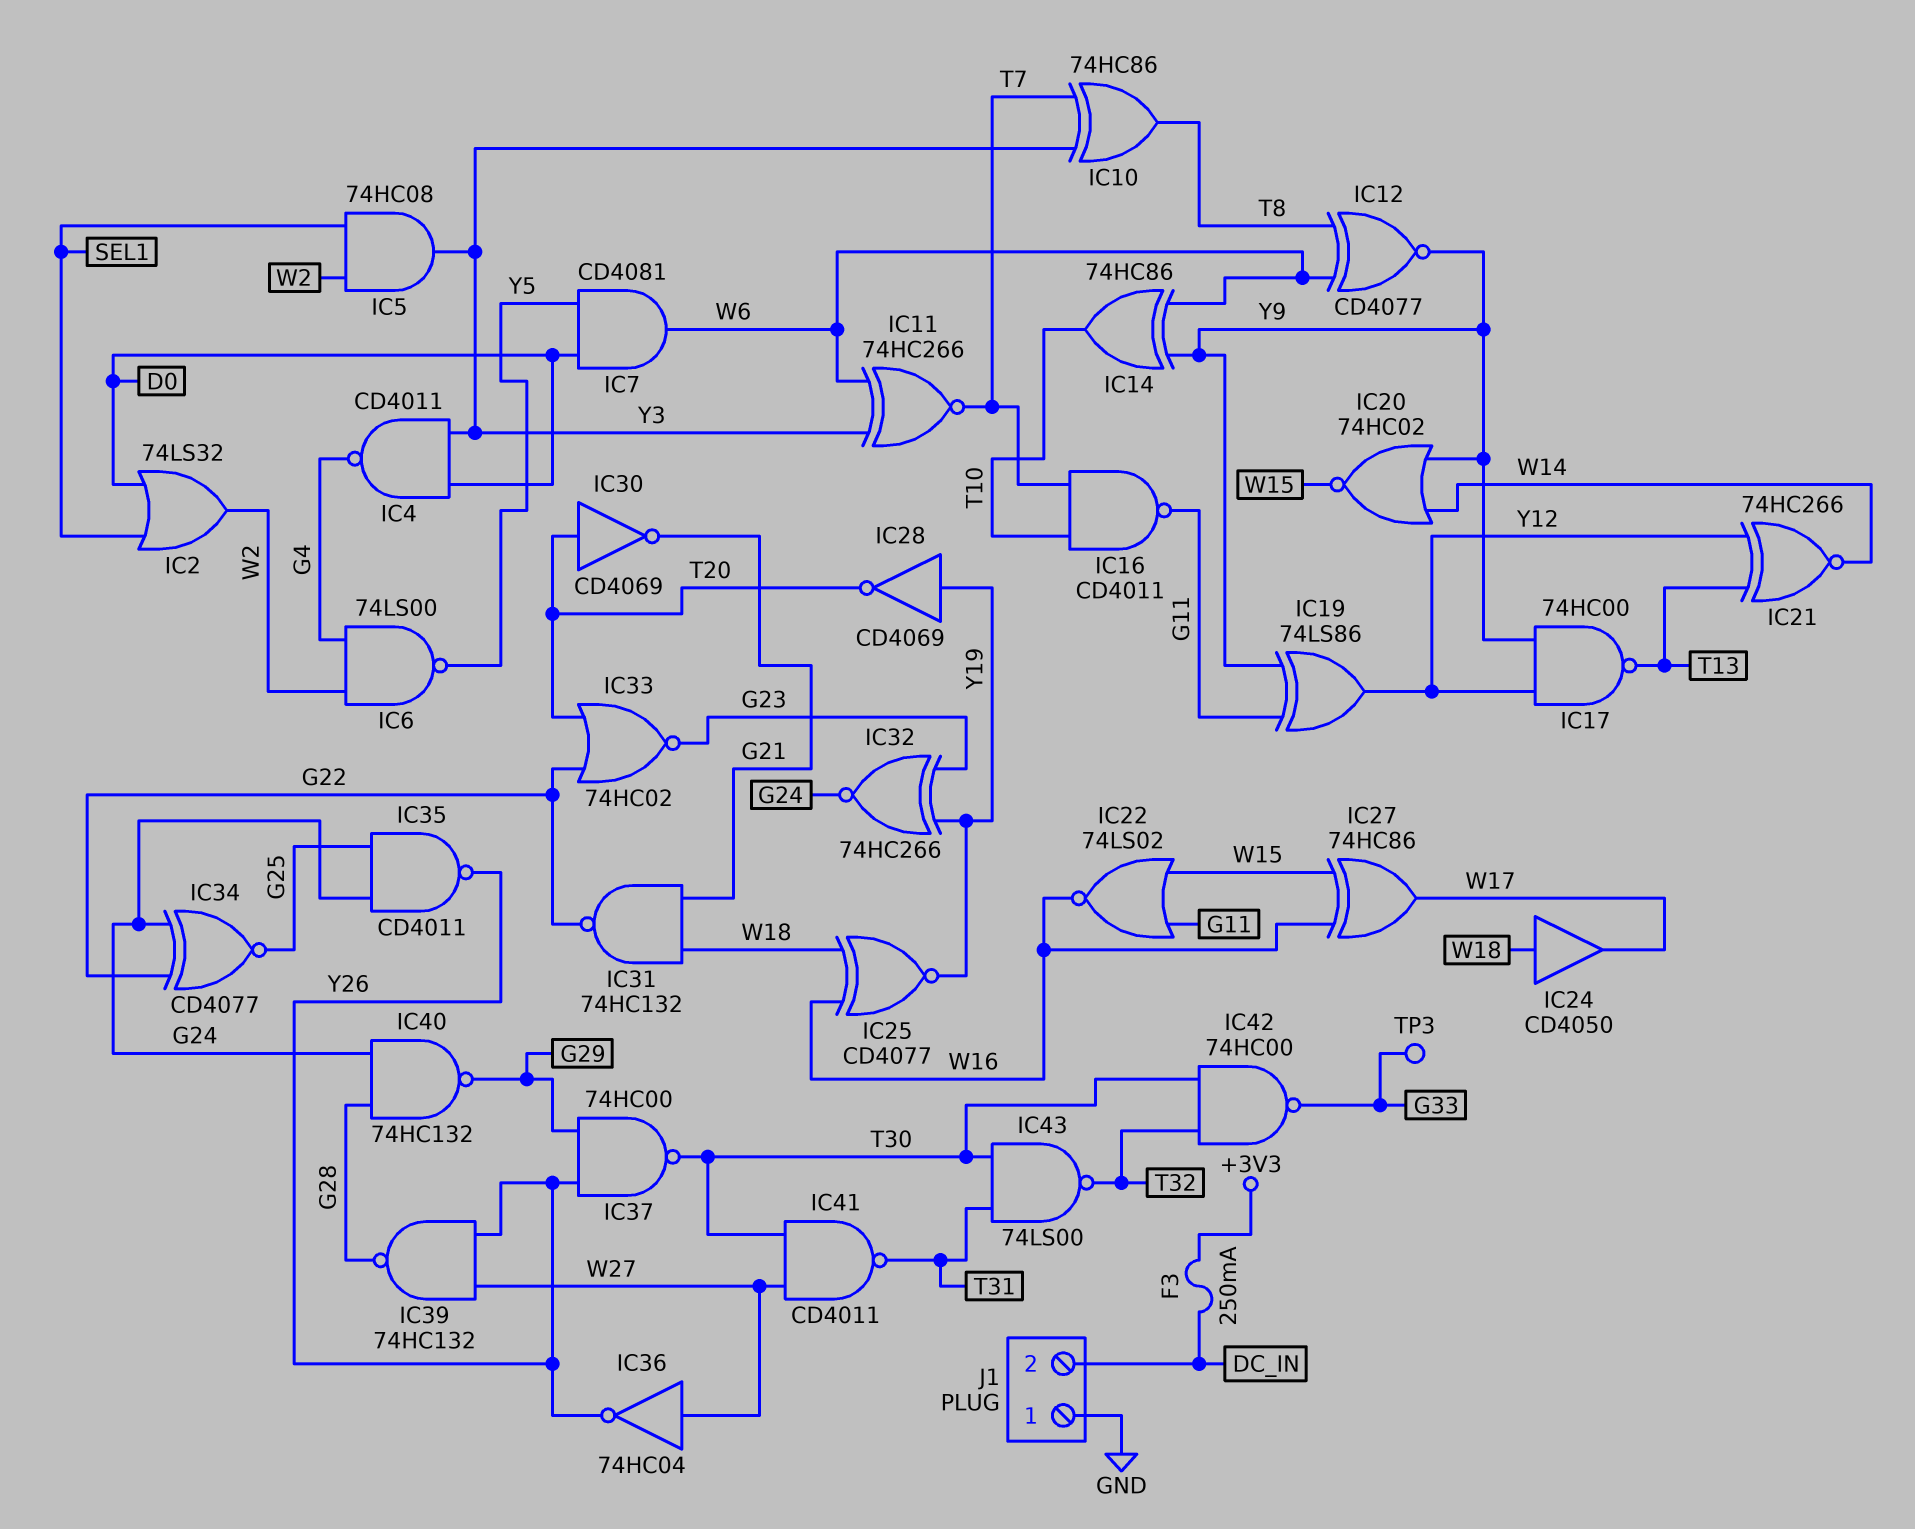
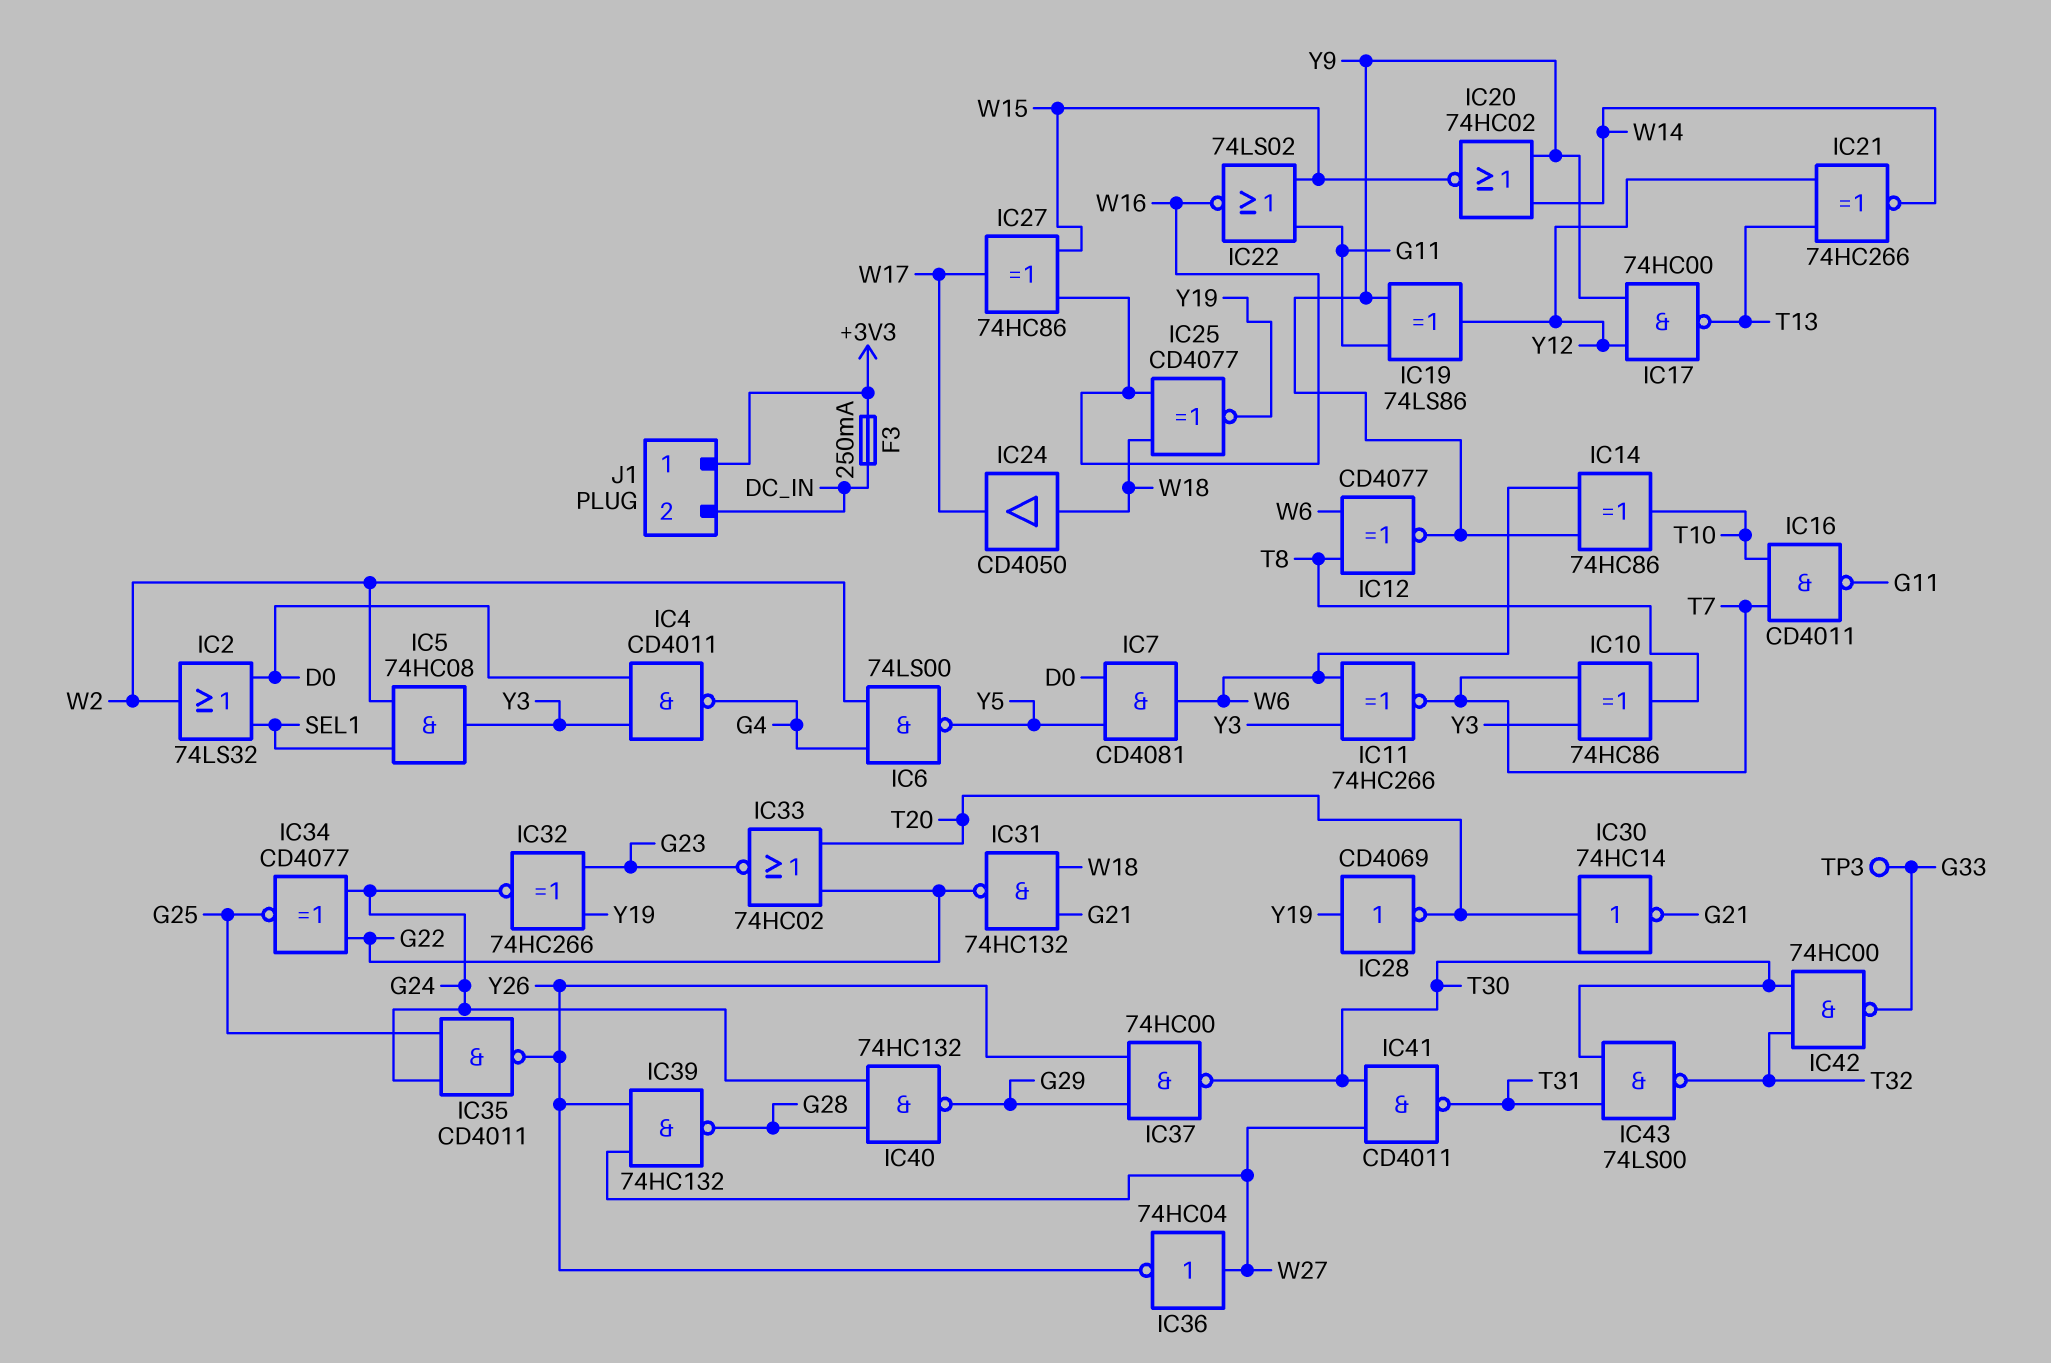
IC30: NOT CD4069 (in T20, out G21) -> NOT 74HC14 (in T20, out G21)
J1 pin 1: GND -> +3V3

